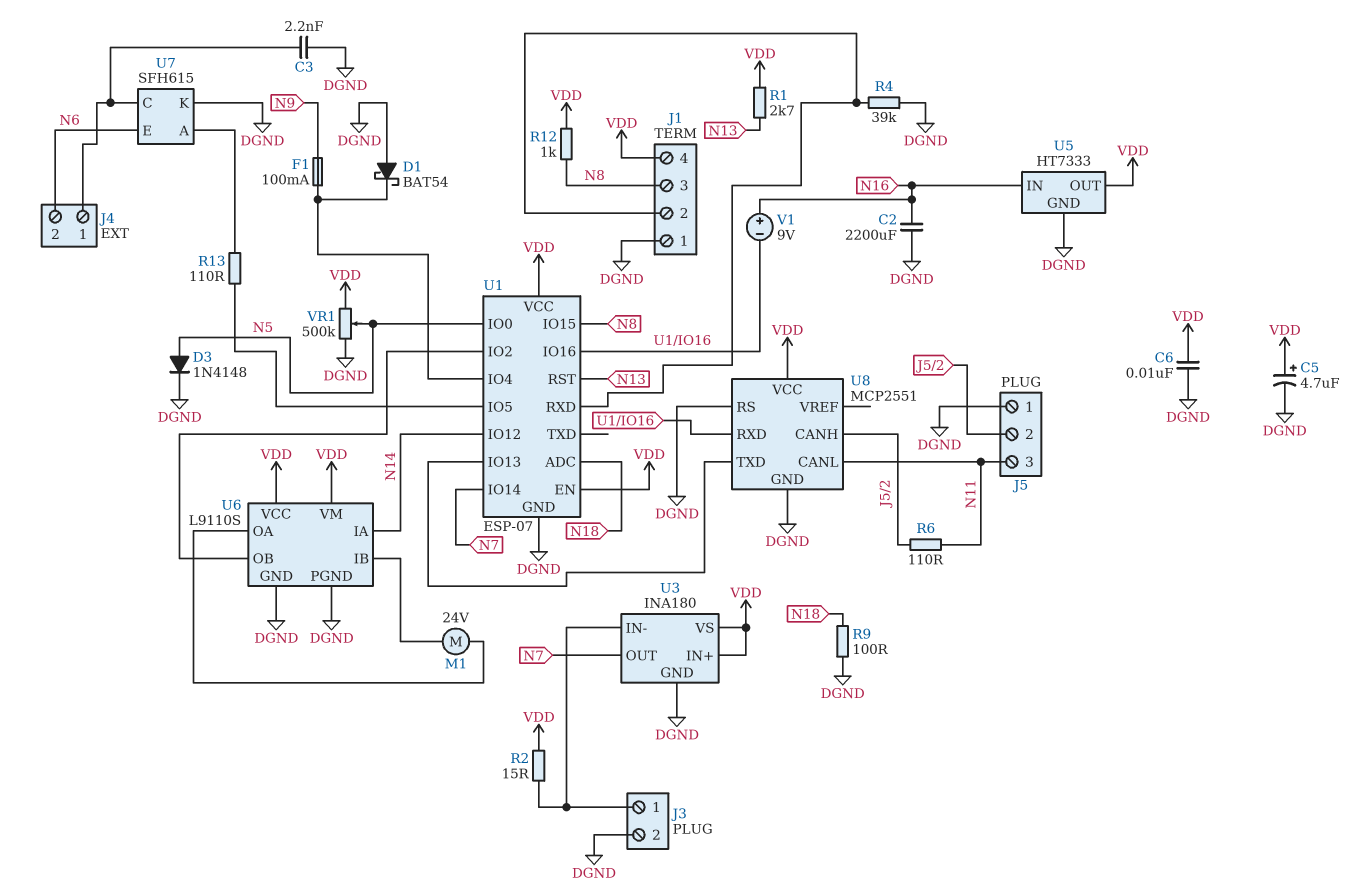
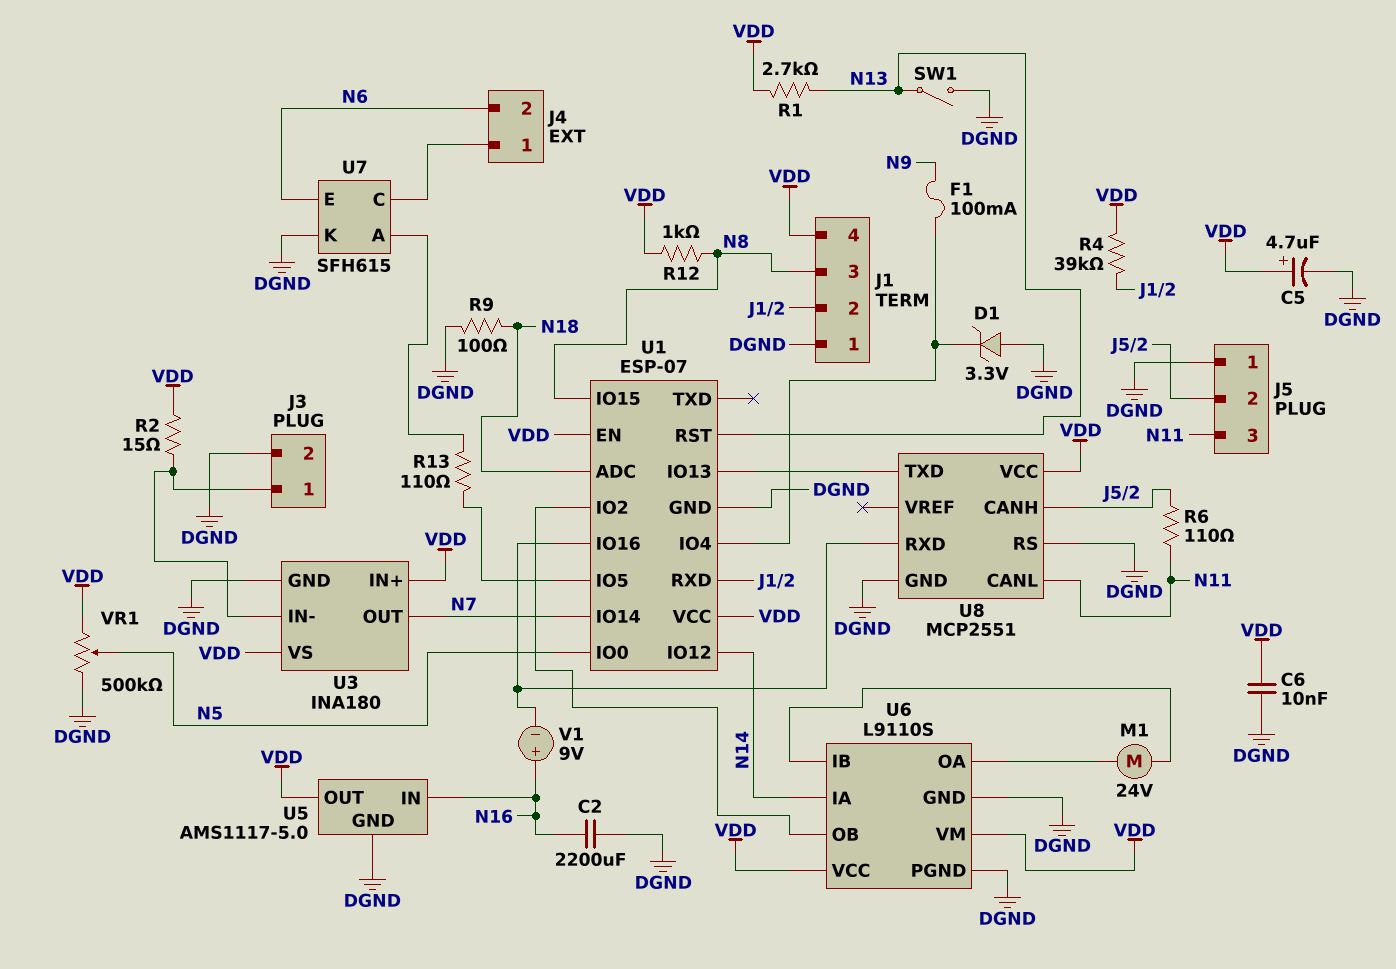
C3: 2.2nF (DGND, J4/1) -> none
D1: schottky BAT54 (A DGND, K U1/IO4) -> zener 3.3V (A DGND, K U1/IO4)
D3: diode 1N4148 (A N5, K DGND) -> none
R4: 39k (DGND, J1/2) -> 39k (J1/2, VDD)
SW1: none -> switch (DGND, N13)
U5: HT7333 -> AMS1117-5.0

